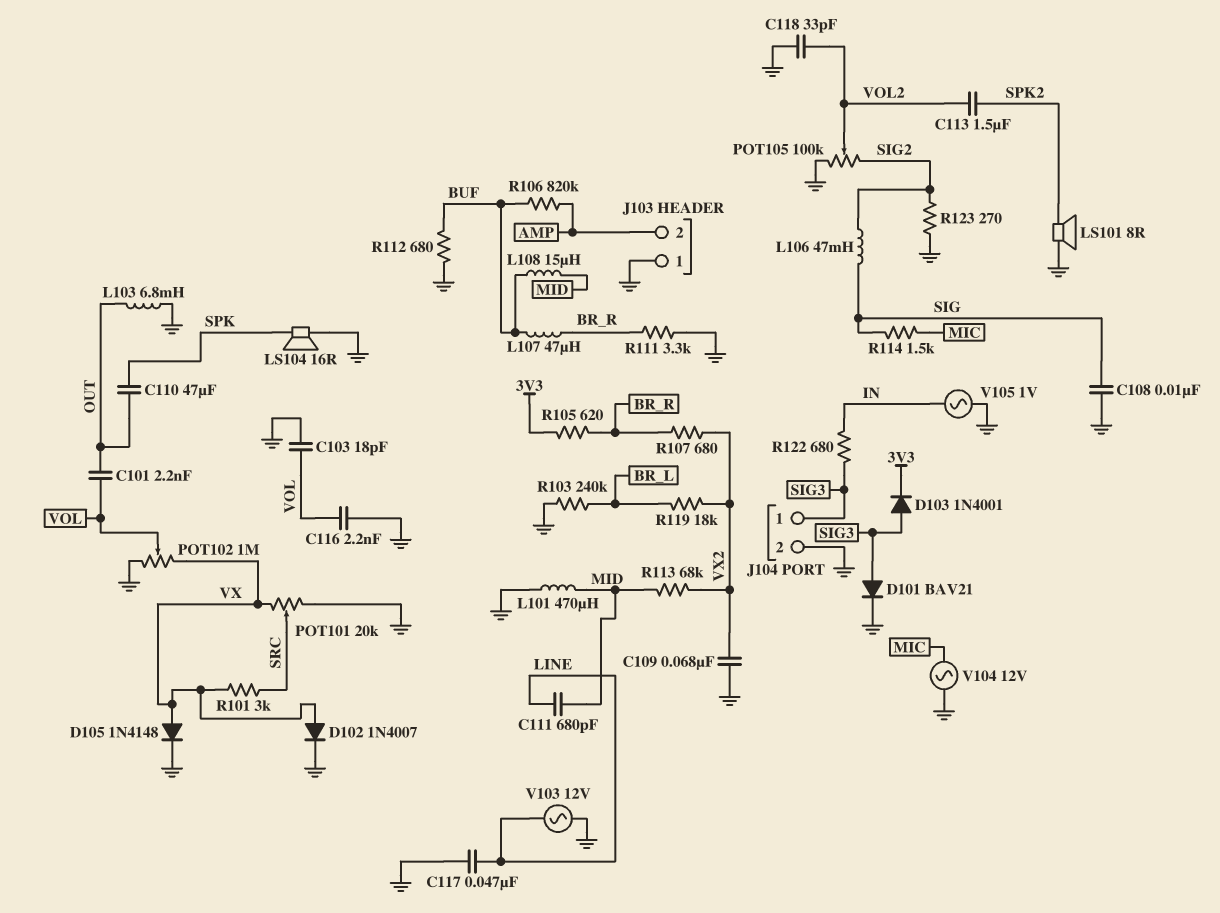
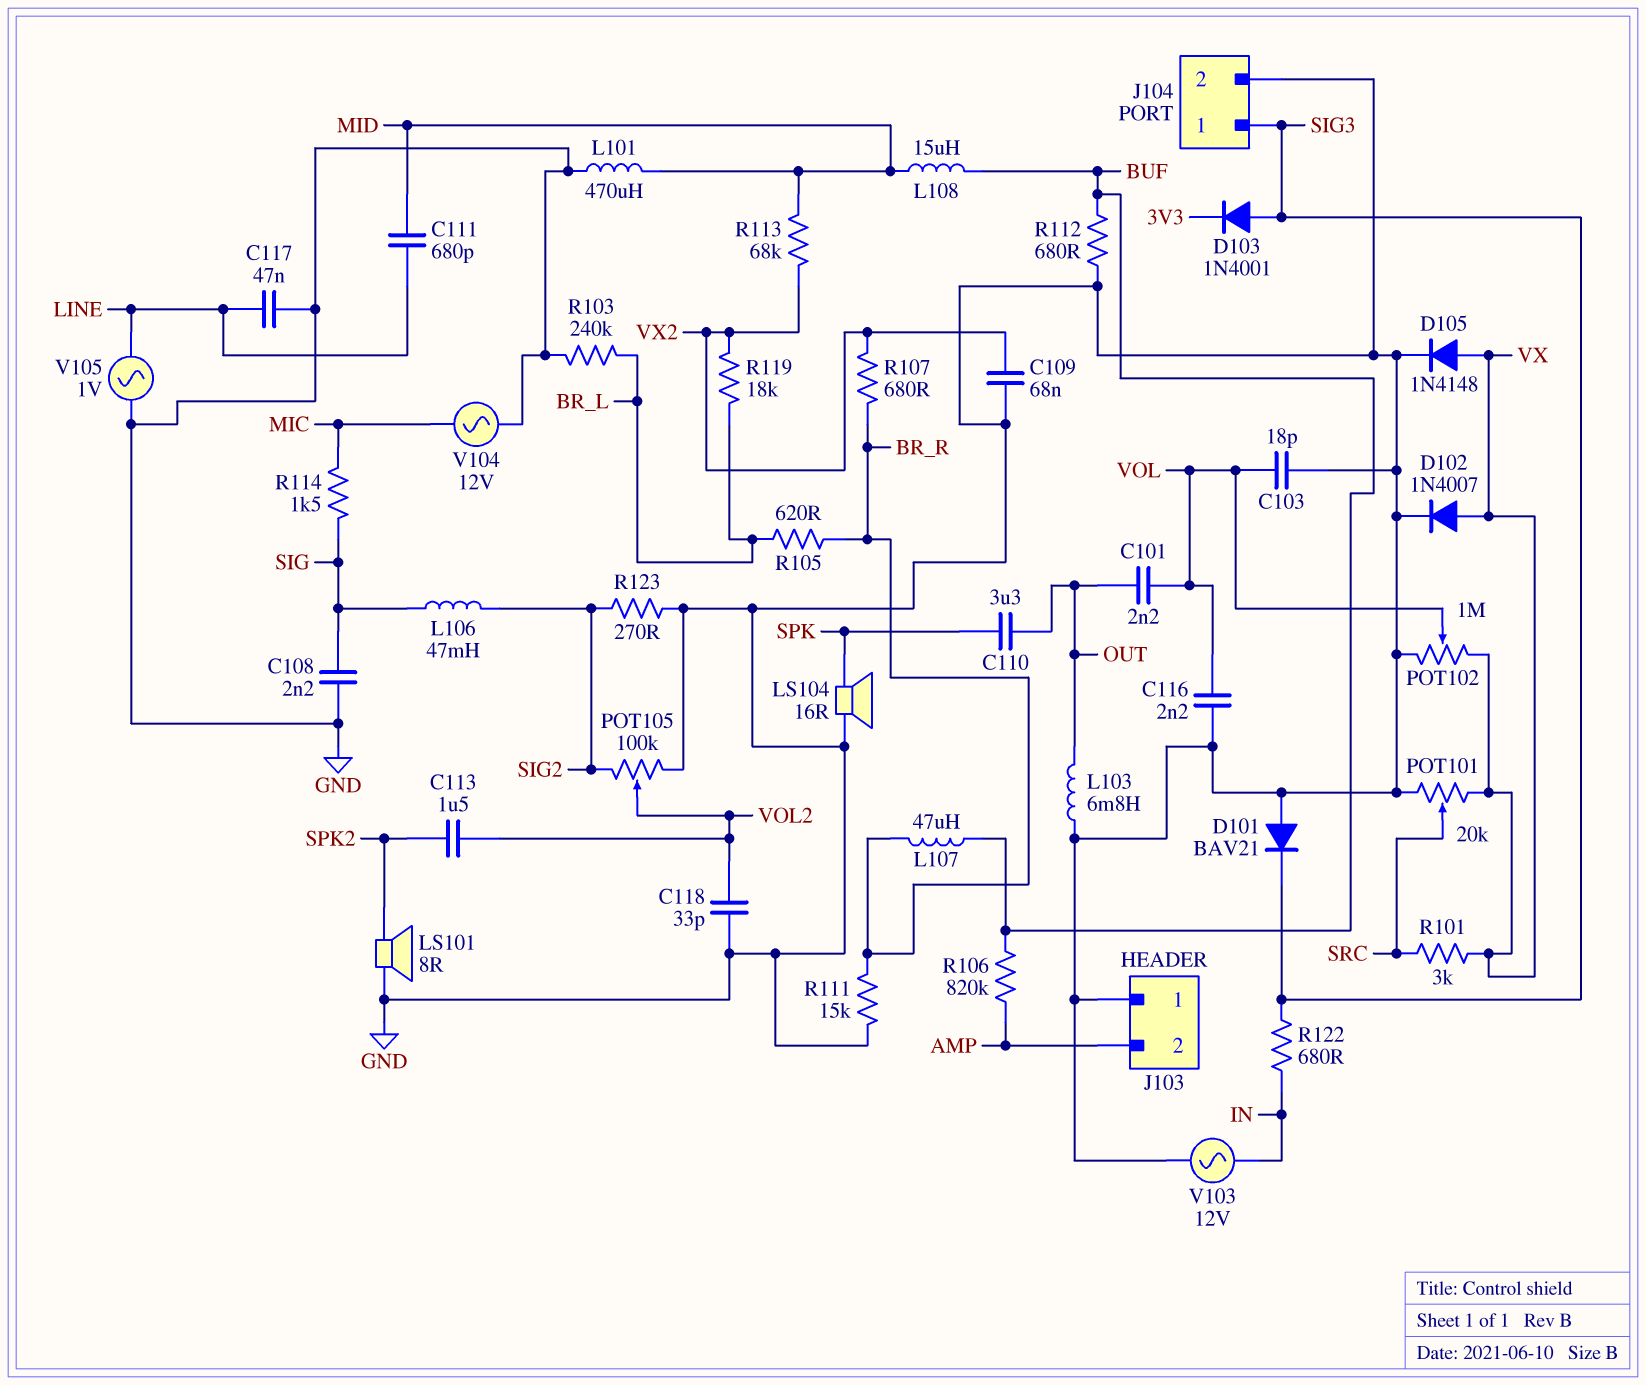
C108: 10nF (GND, SIG) -> 2.2nF (GND, SIG)
C110: 47uF (OUT, SPK) -> 3.3uF (OUT, SPK)
D101: diode BAV21 (A SIG3, K GND) -> diode BAV21 (A GND, K SIG3)
R105: 620 (3V3, BR_R) -> 620 (BR_L, BR_R)
R111: 3.3k (BR_R, GND) -> 15k (BR_R, GND)
V103: AC 12V (GND, LINE) -> AC 12V (GND, IN)
V105: AC 1V (GND, IN) -> AC 1V (GND, LINE)

